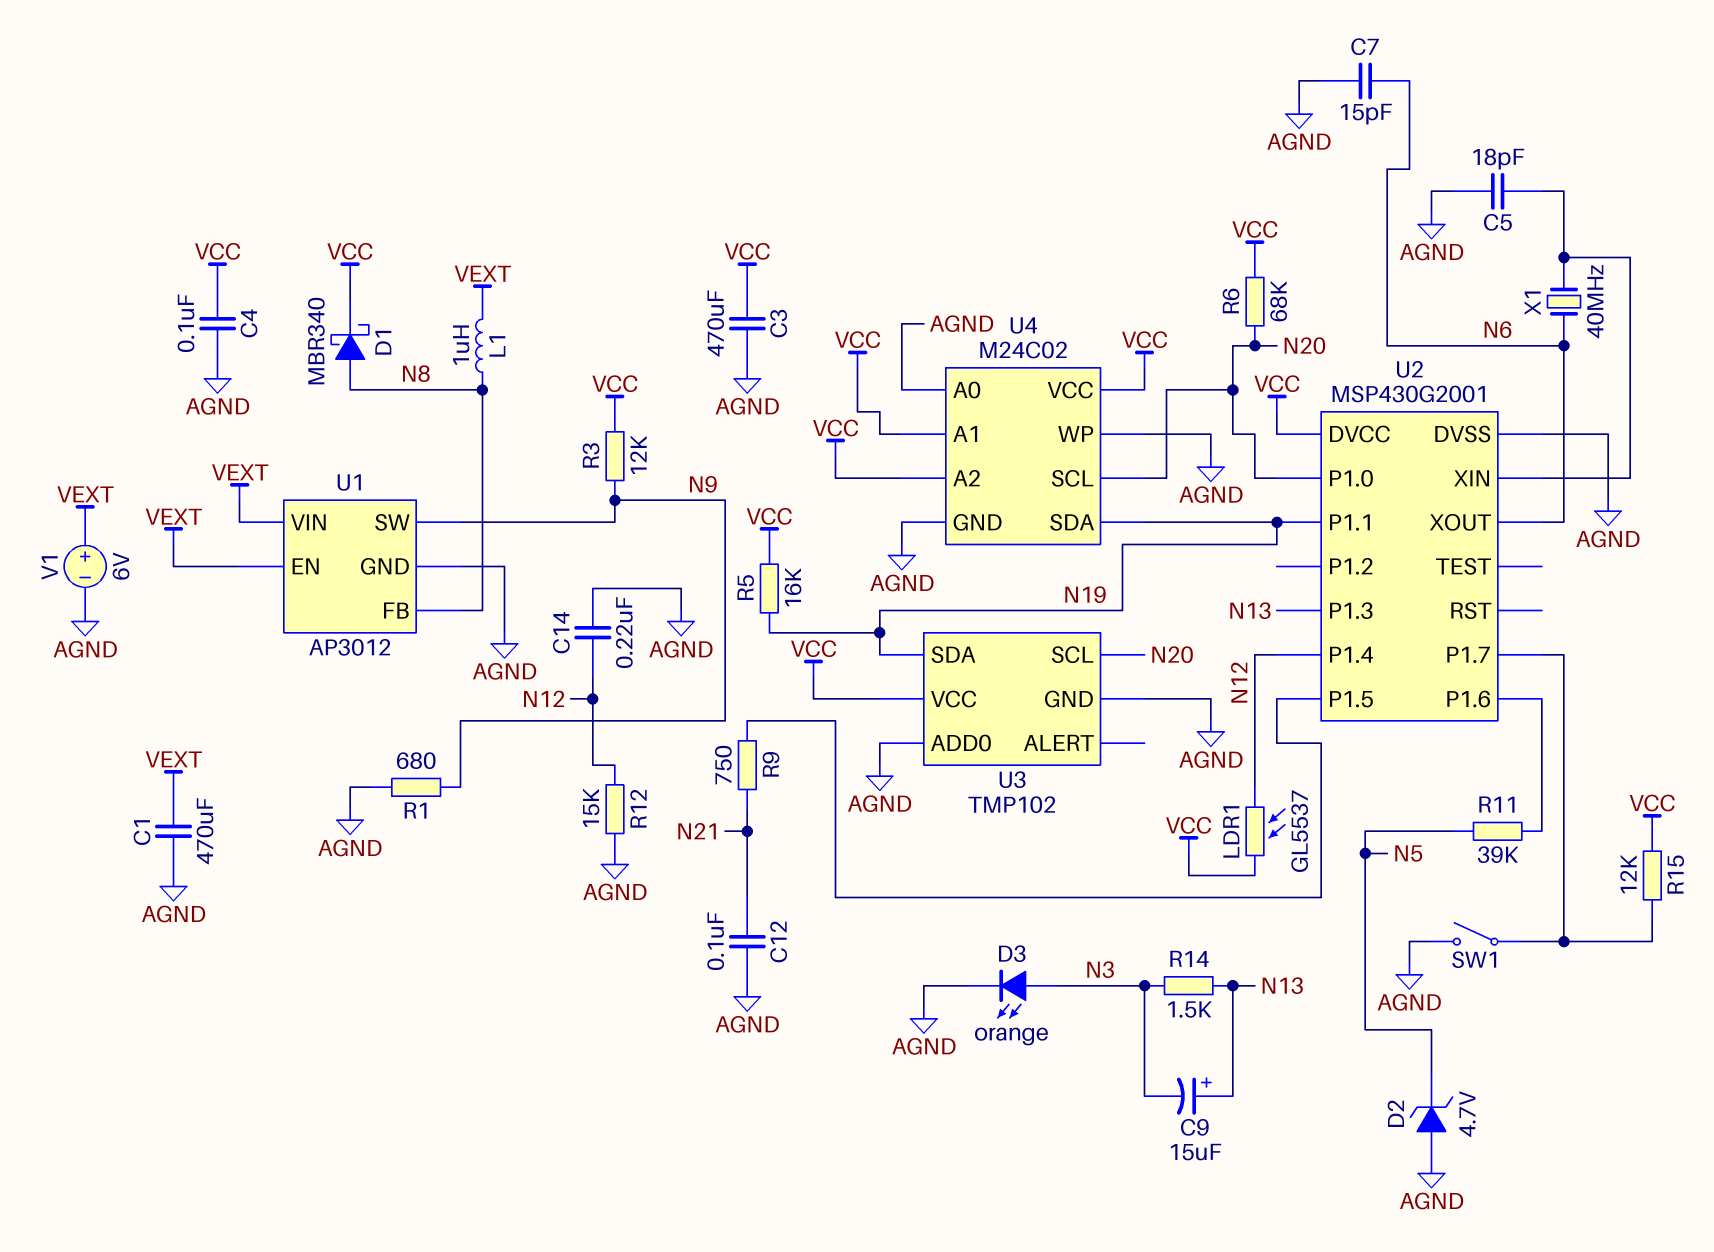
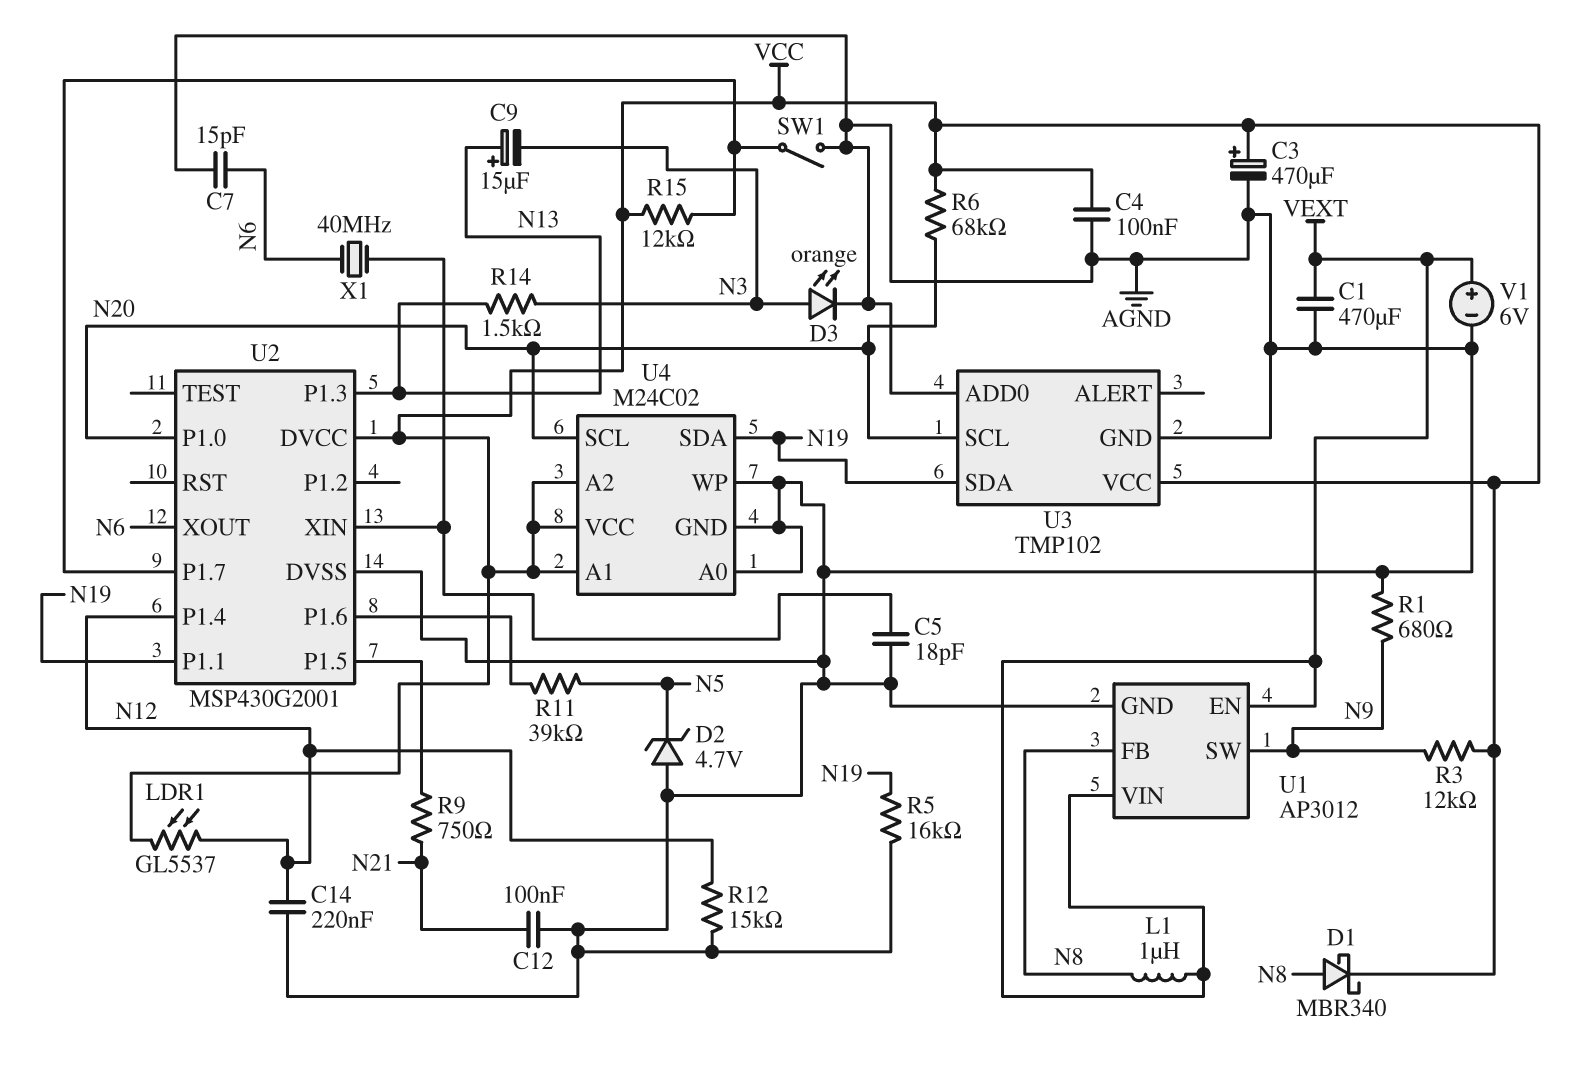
C3: 470uF (AGND, VCC) -> 470uF (plus VCC, minus AGND)
R5: 16k (N19, VCC) -> 16k (AGND, N19)

